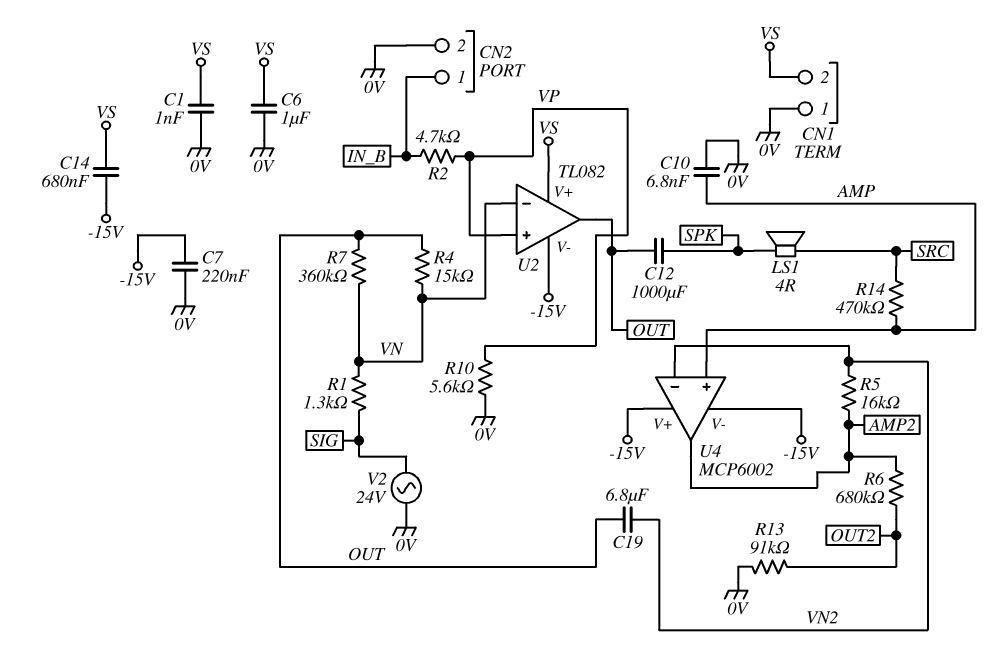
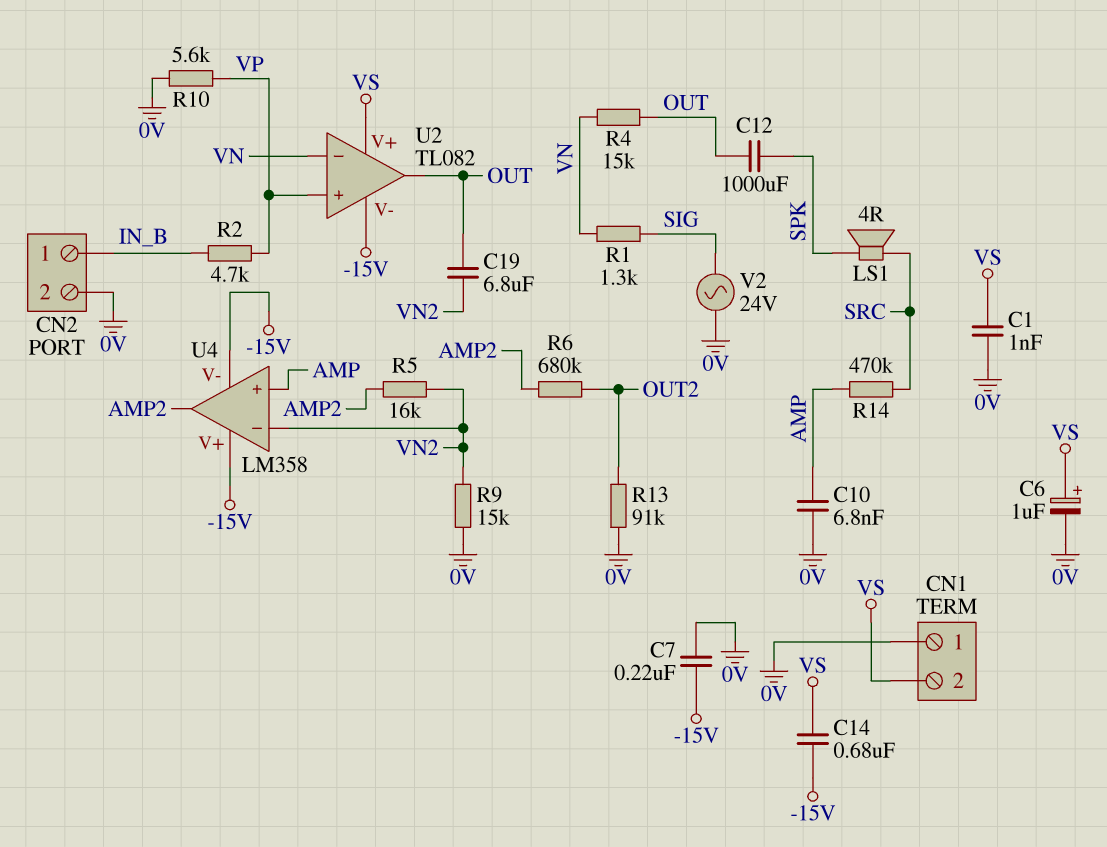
C6: 1uF (0V, VS) -> 1uF (plus VS, minus 0V)
R7: 360k (OUT, VN) -> none
R9: none -> 15k (0V, VN2)
U4: MCP6002 -> LM358

